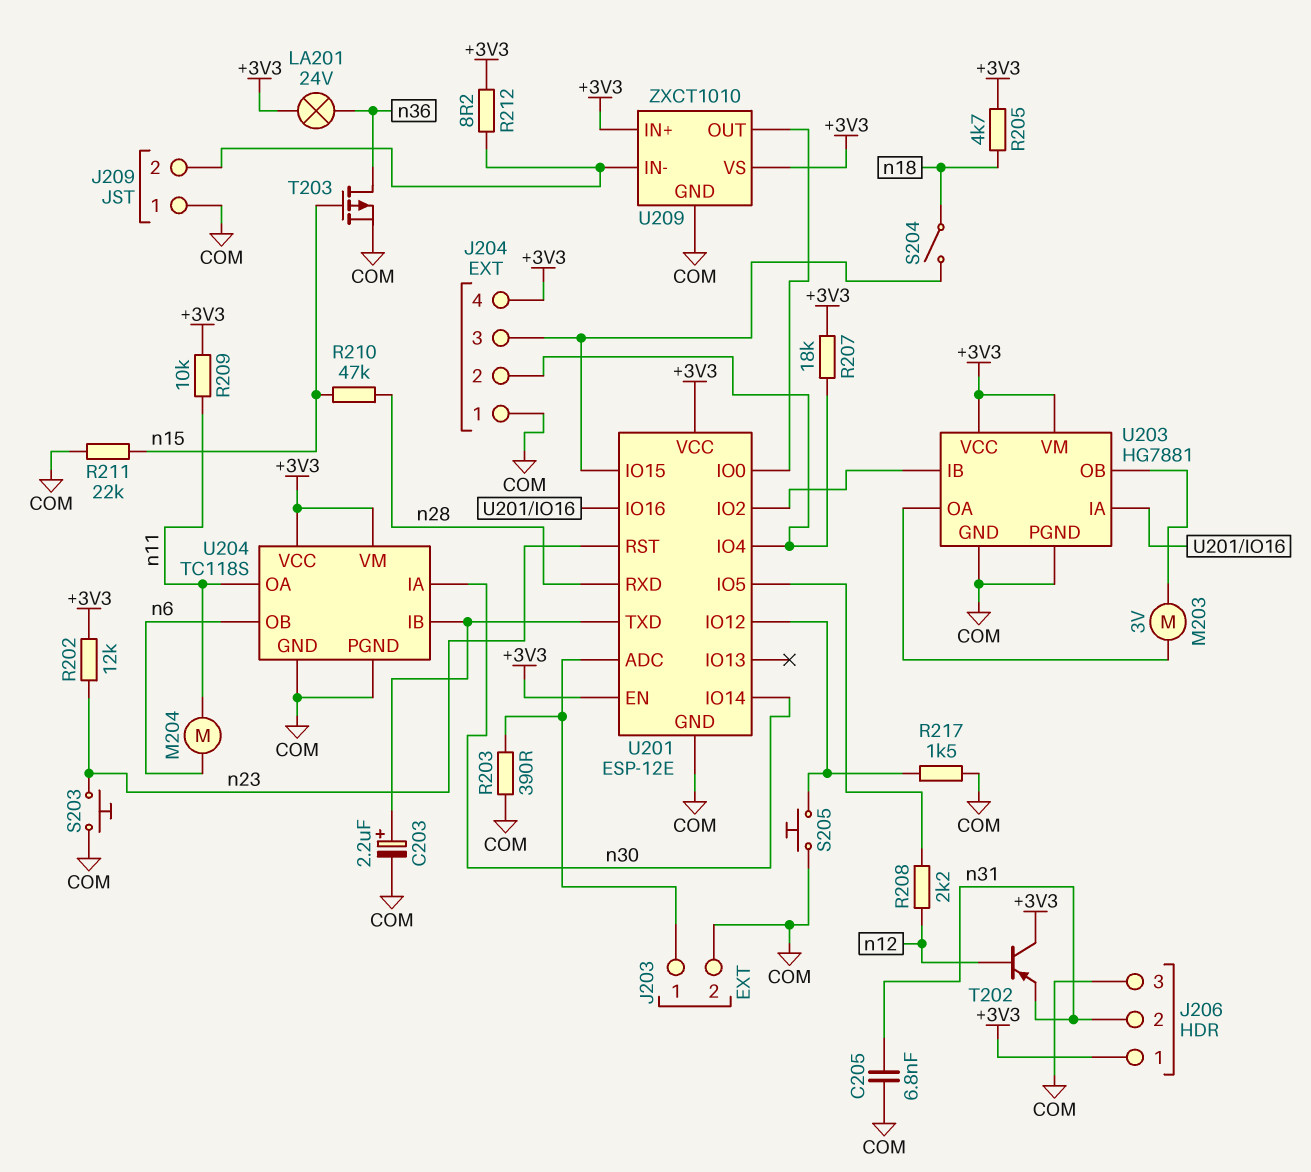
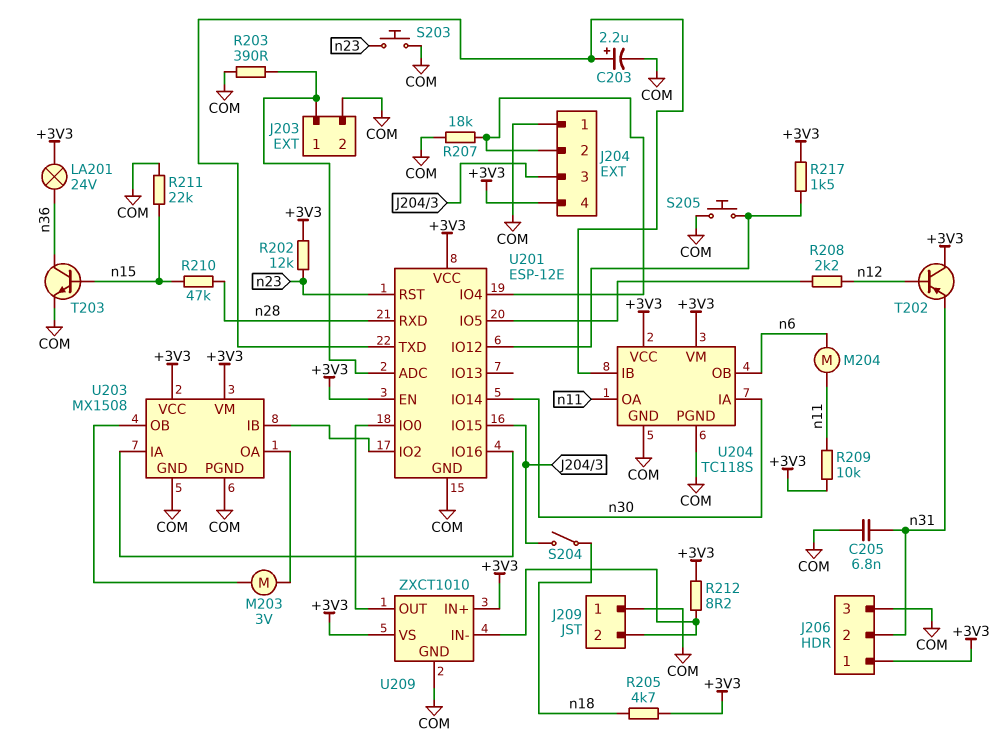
R207: 18k (+3V3, J204/2) -> 18k (COM, J204/2)
R217: 1.5k (COM, U201/IO12) -> 1.5k (+3V3, U201/IO12)
T203: PMOS (G n15, D n36, S COM) -> NPN (B n15, C n36, E COM)
U203: HG7881 -> MX1508

